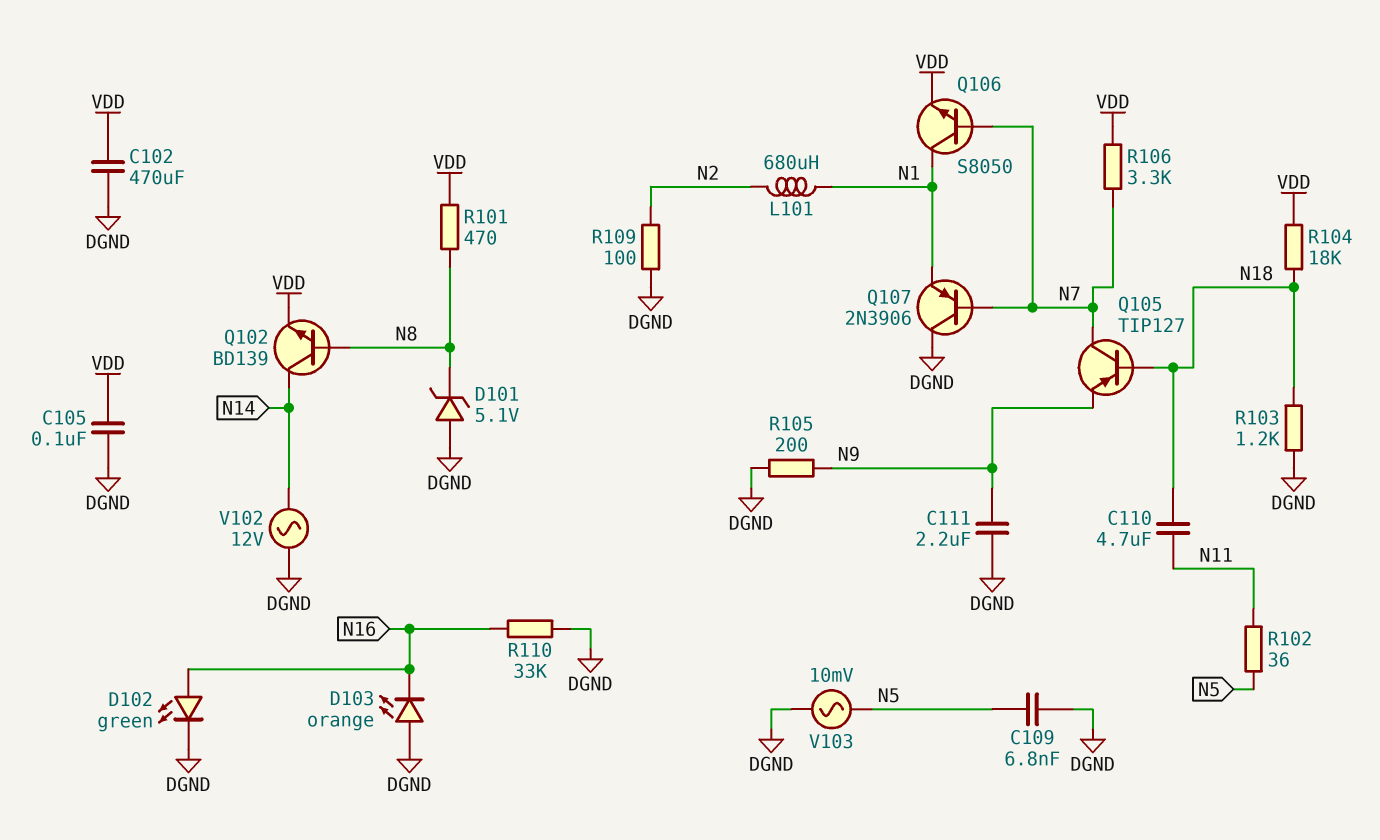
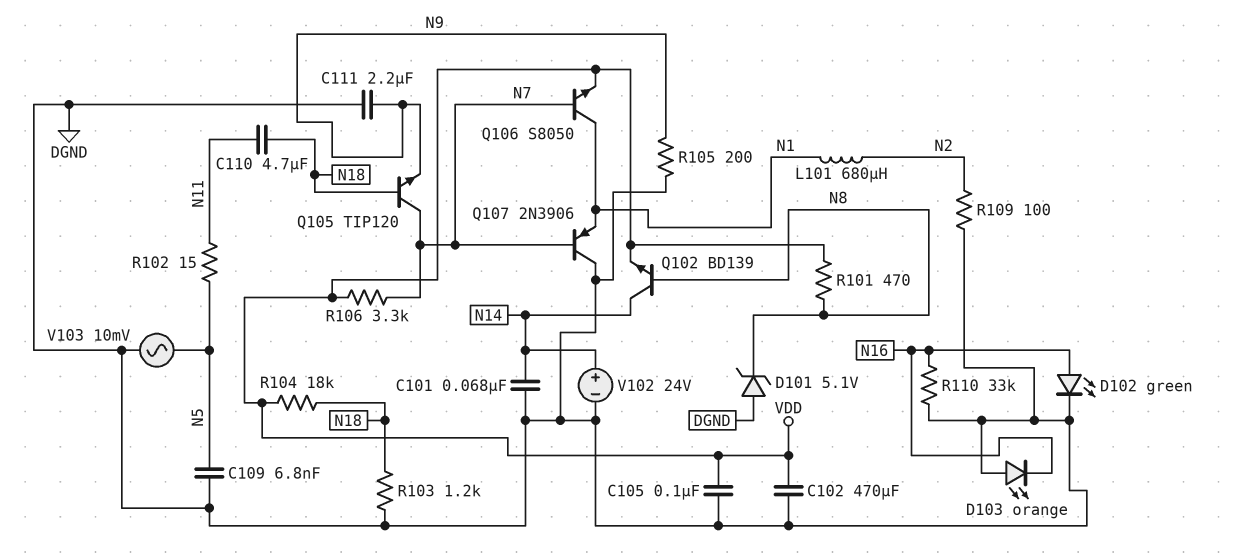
C101: none -> 68nF (DGND, N14)
Q105: PNP TIP127 (B N18, C N7, E N9) -> NPN TIP120 (B N18, C N7, E N9)
R102: 36 (N5, N11) -> 15 (N5, N11)
V102: AC 12V (DGND, N14) -> 24V (plus N14, minus DGND)

